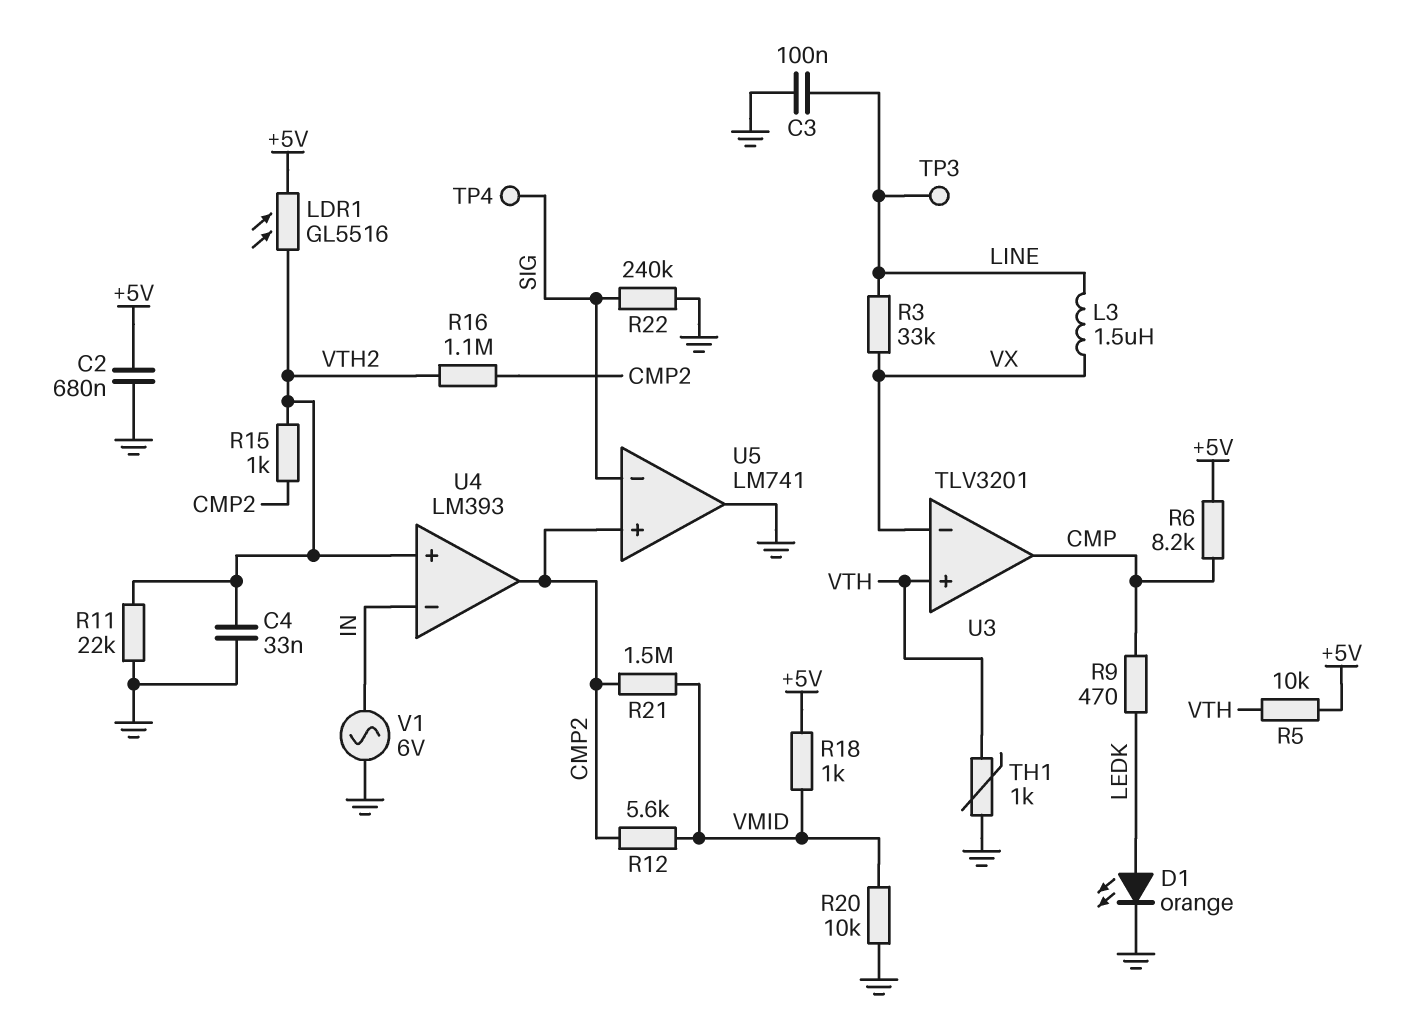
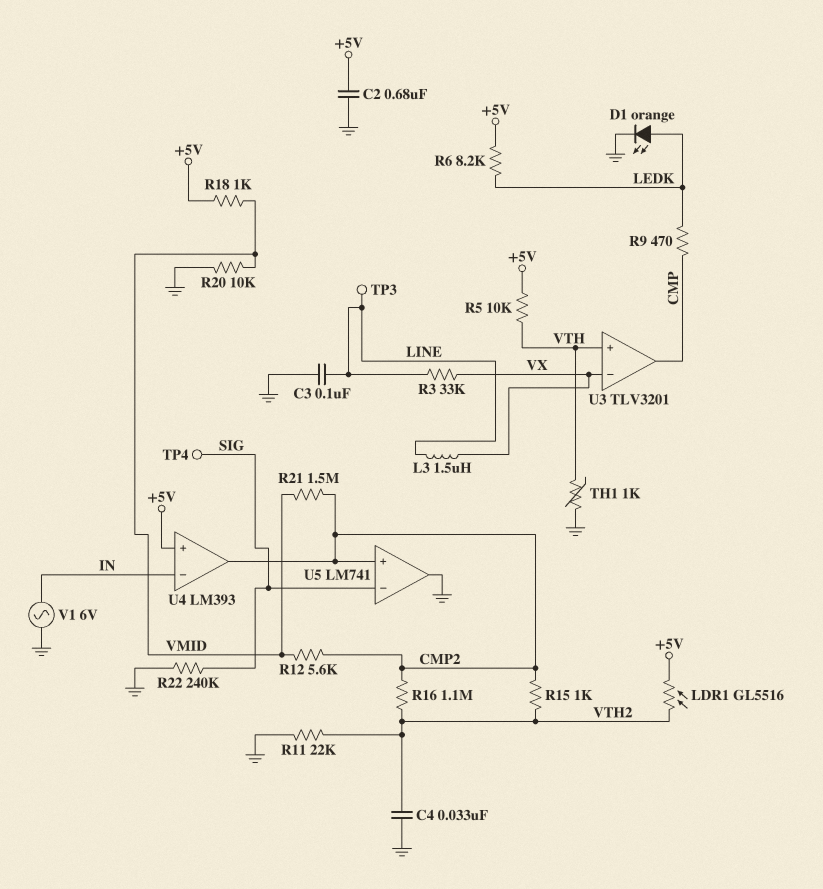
R6: 8.2k (+5V, CMP) -> 8.2k (+5V, LEDK)
U4 pin in+: VTH2 -> +5V

